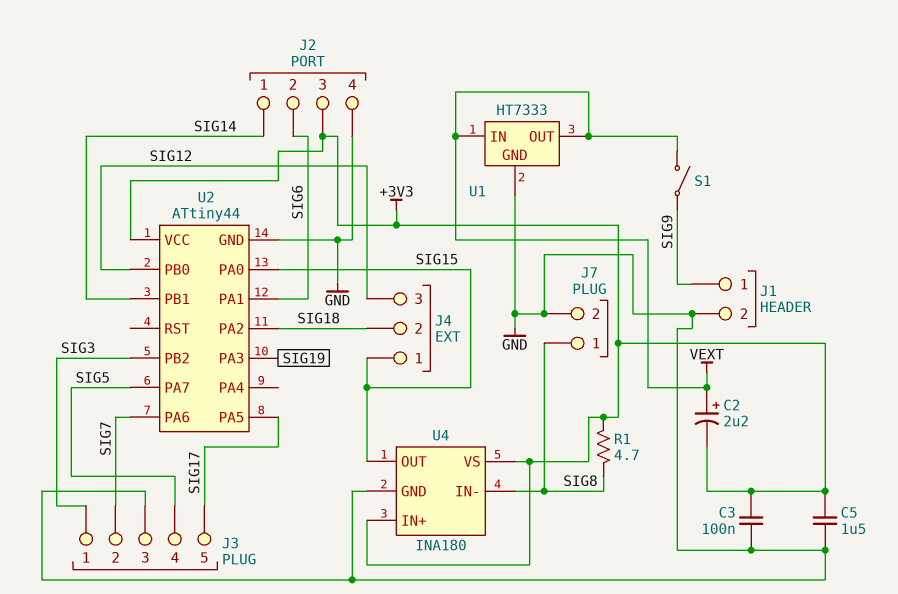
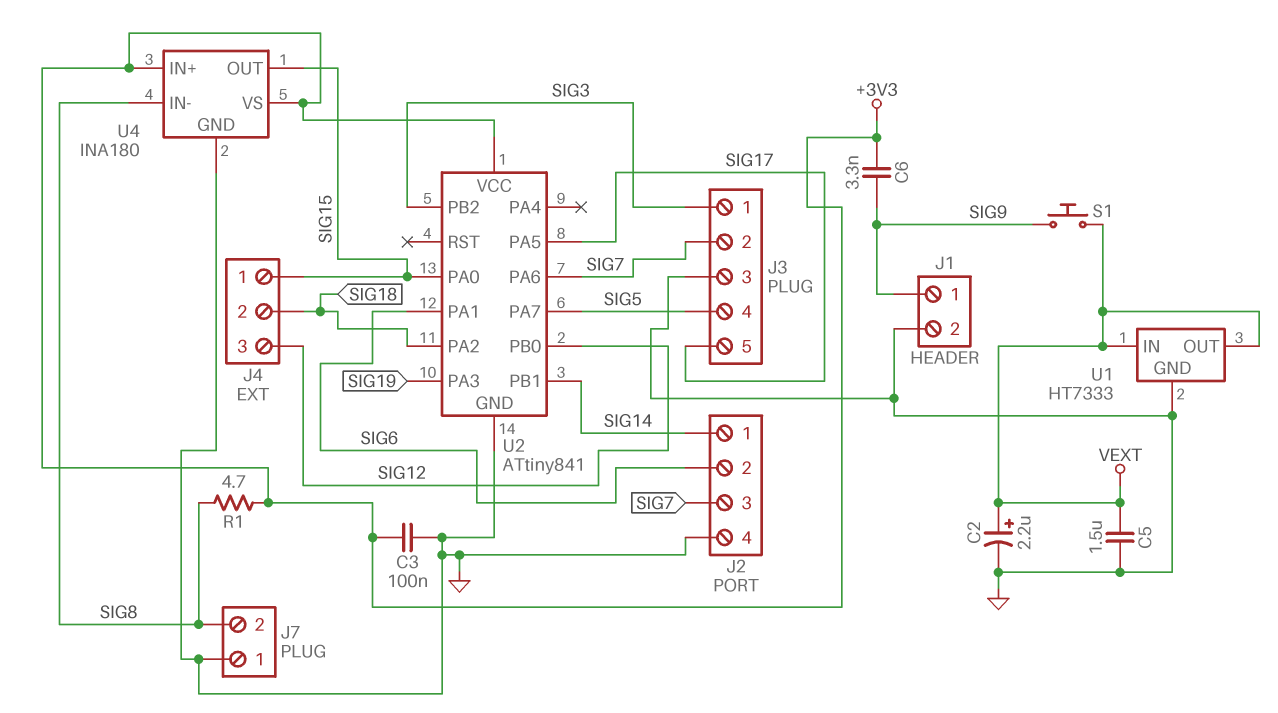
C2: 2.2uF (plus VEXT, minus +3V3) -> 2.2uF (plus VEXT, minus GND)
C5: 1.5uF (+3V3, GND) -> 1.5uF (GND, VEXT)
C6: none -> 3.3nF (+3V3, SIG9)
J2 pin 3: +3V3 -> SIG7
J7 pin 1: SIG8 -> GND
J7 pin 2: GND -> SIG8
S1: switch (SIG9, VEXT) -> button (SIG9, VEXT)
U2: ATtiny44 -> ATtiny841

